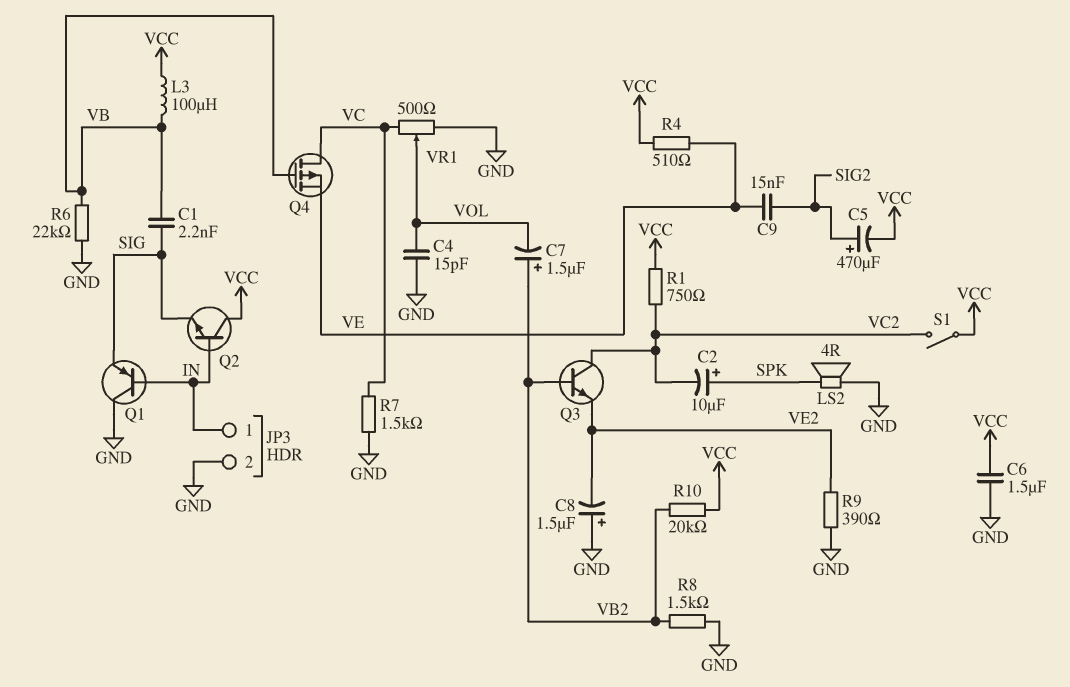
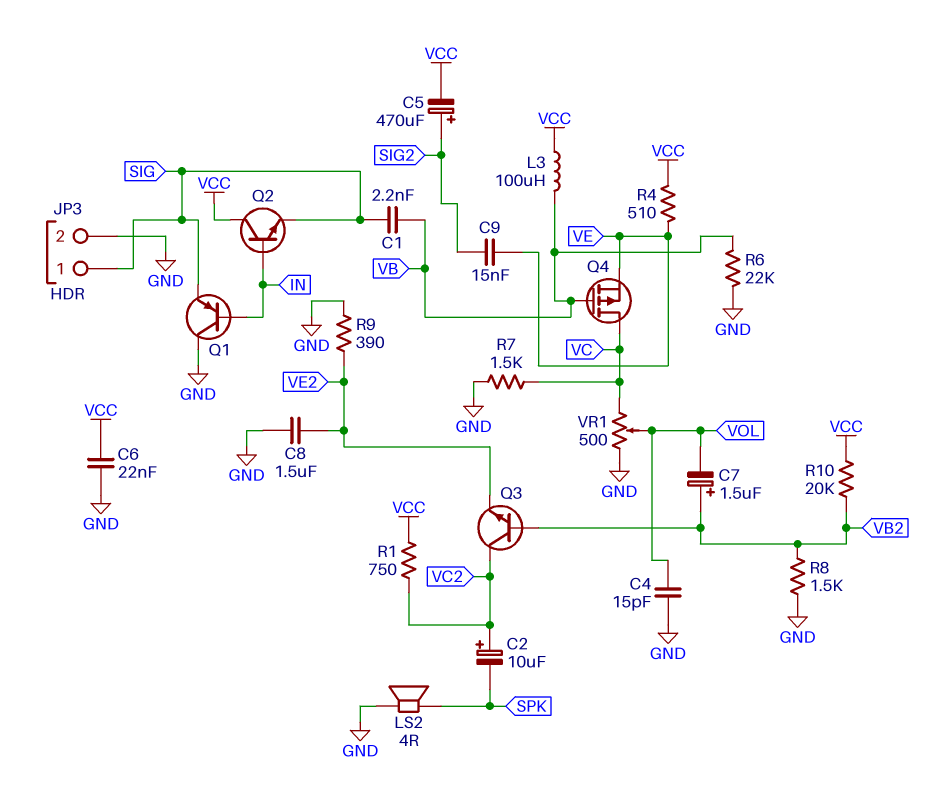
C2: 10uF (plus SPK, minus VC2) -> 10uF (plus VC2, minus SPK)
C6: 1.5uF (GND, VCC) -> 22nF (GND, VCC)
C8: 1.5uF (plus GND, minus VE2) -> 1.5uF (GND, VE2)
JP3 pin 1: IN -> SIG
S1: switch (VC2, VCC) -> none

